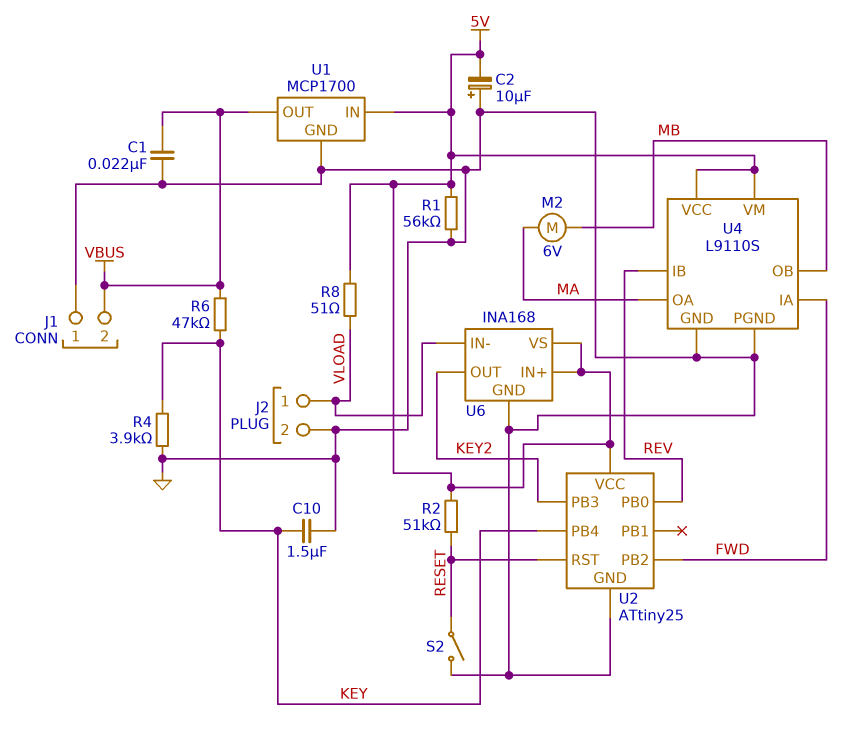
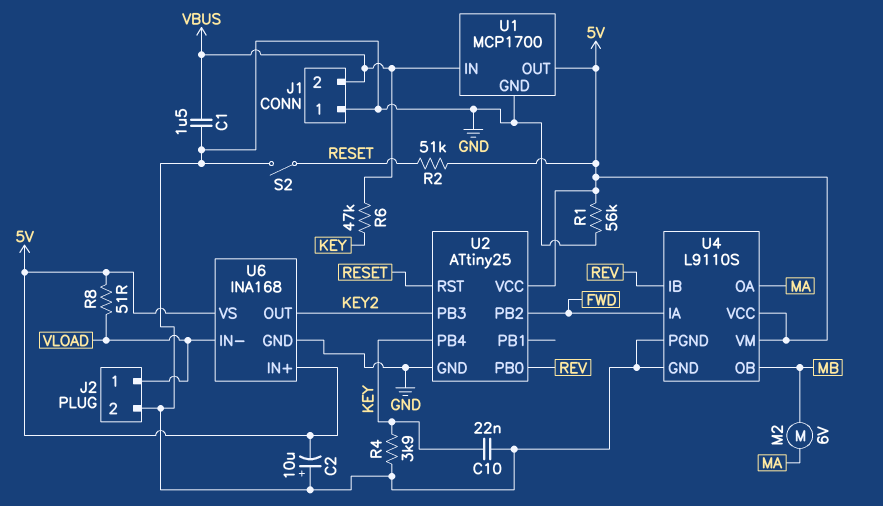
C1: 22nF (GND, VBUS) -> 1.5uF (GND, VBUS)
C10: 1.5uF (GND, KEY) -> 22nF (GND, KEY)
U1 pin IN: 5V -> VBUS
U1 pin OUT: VBUS -> 5V

